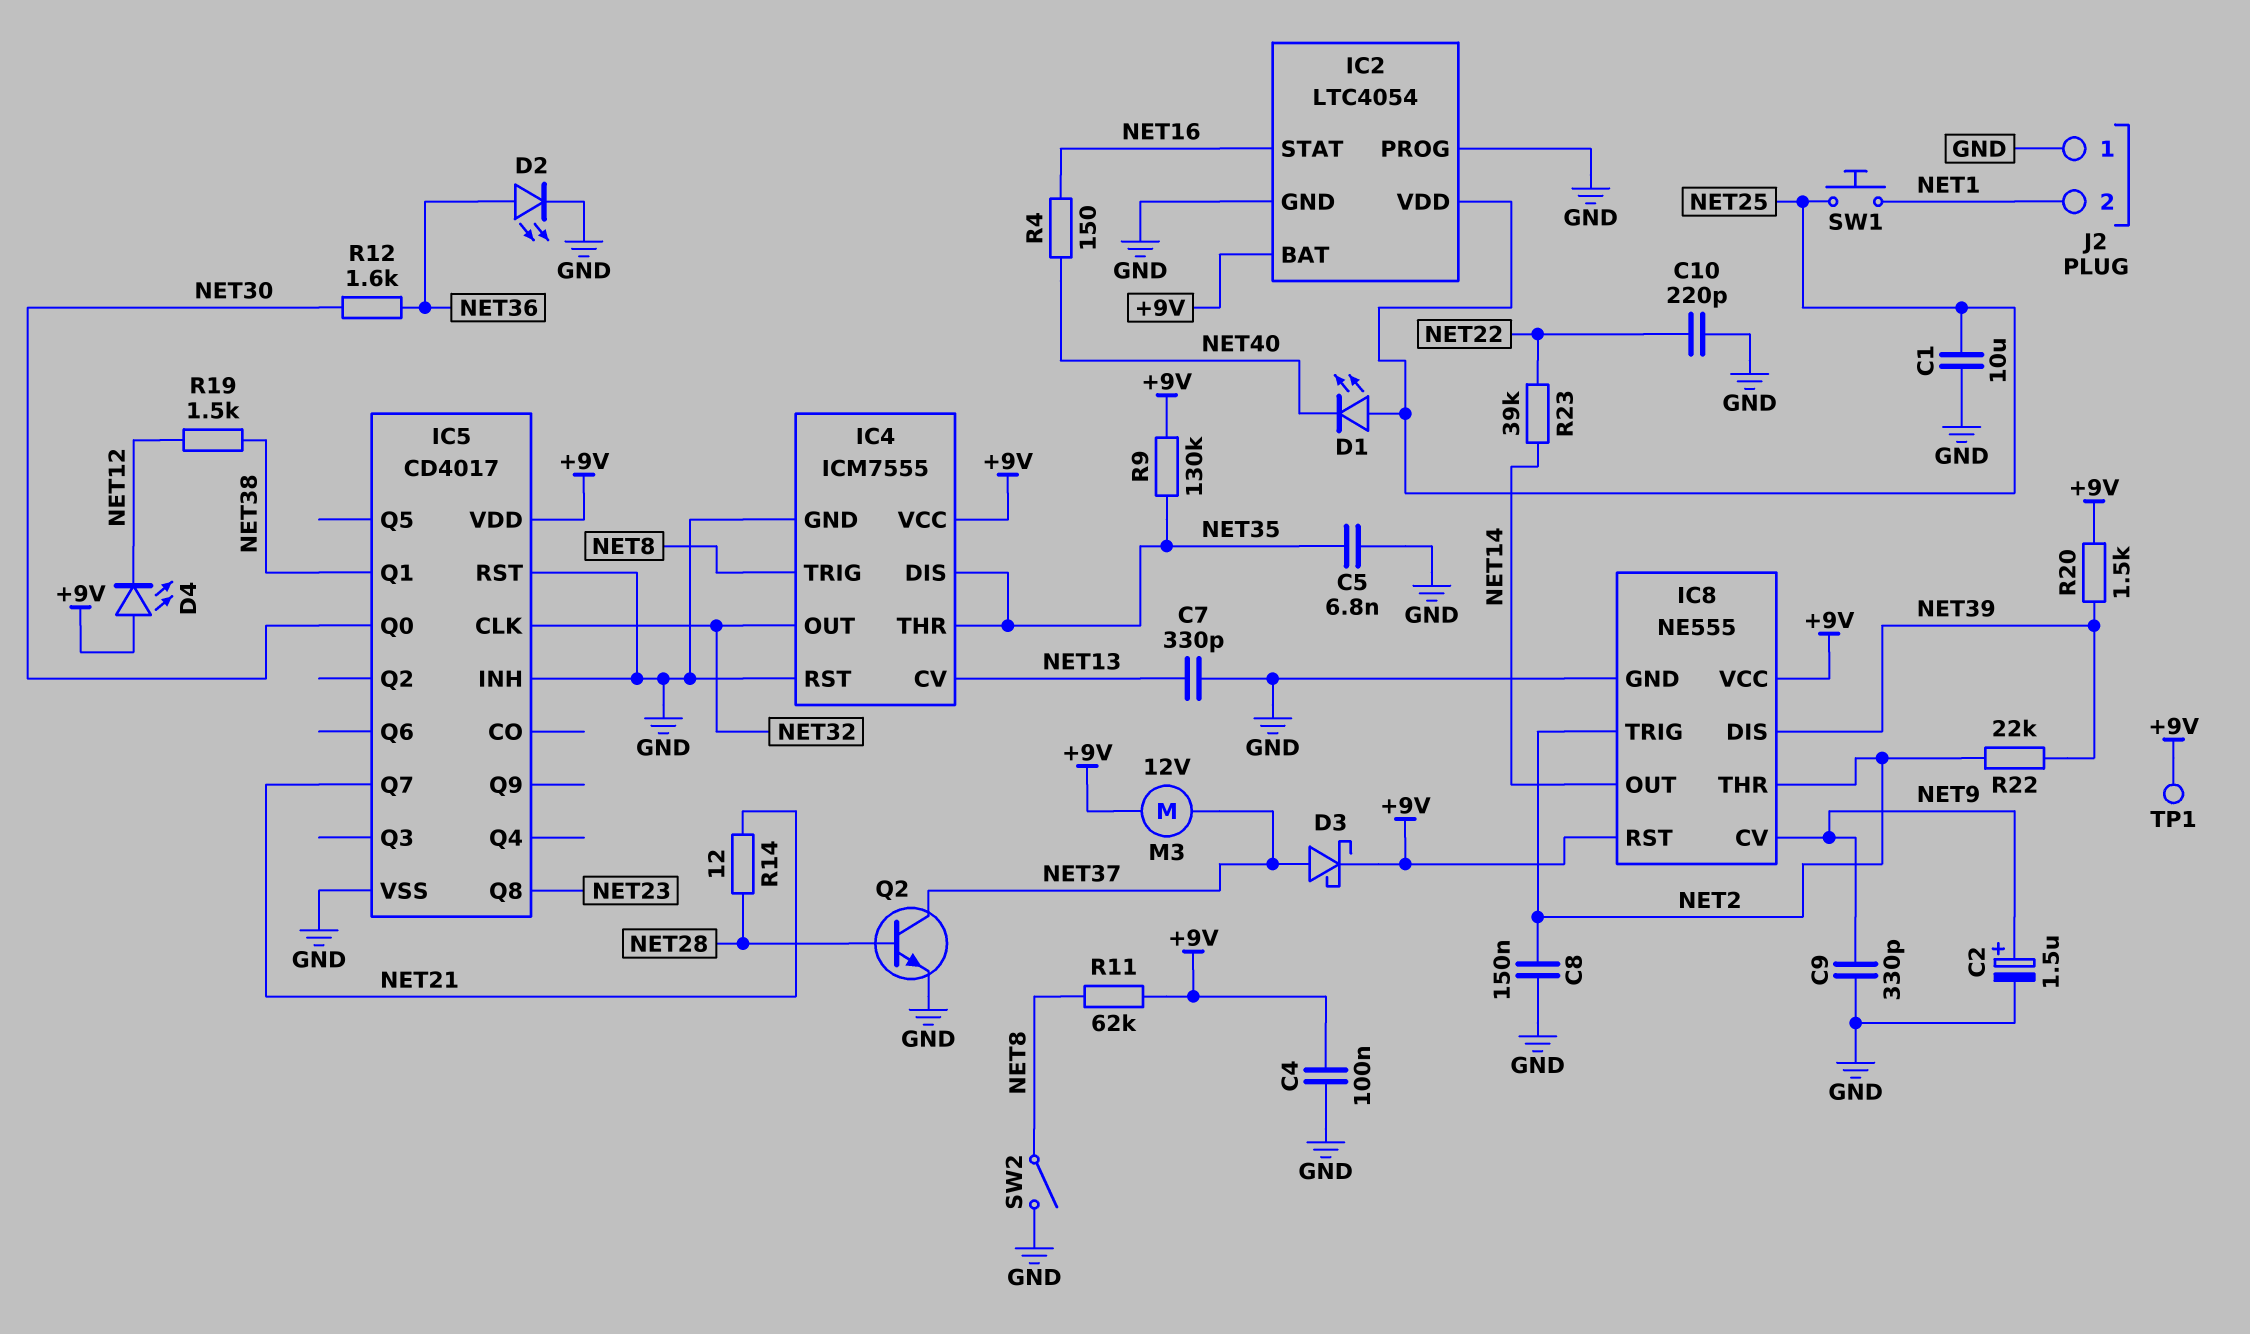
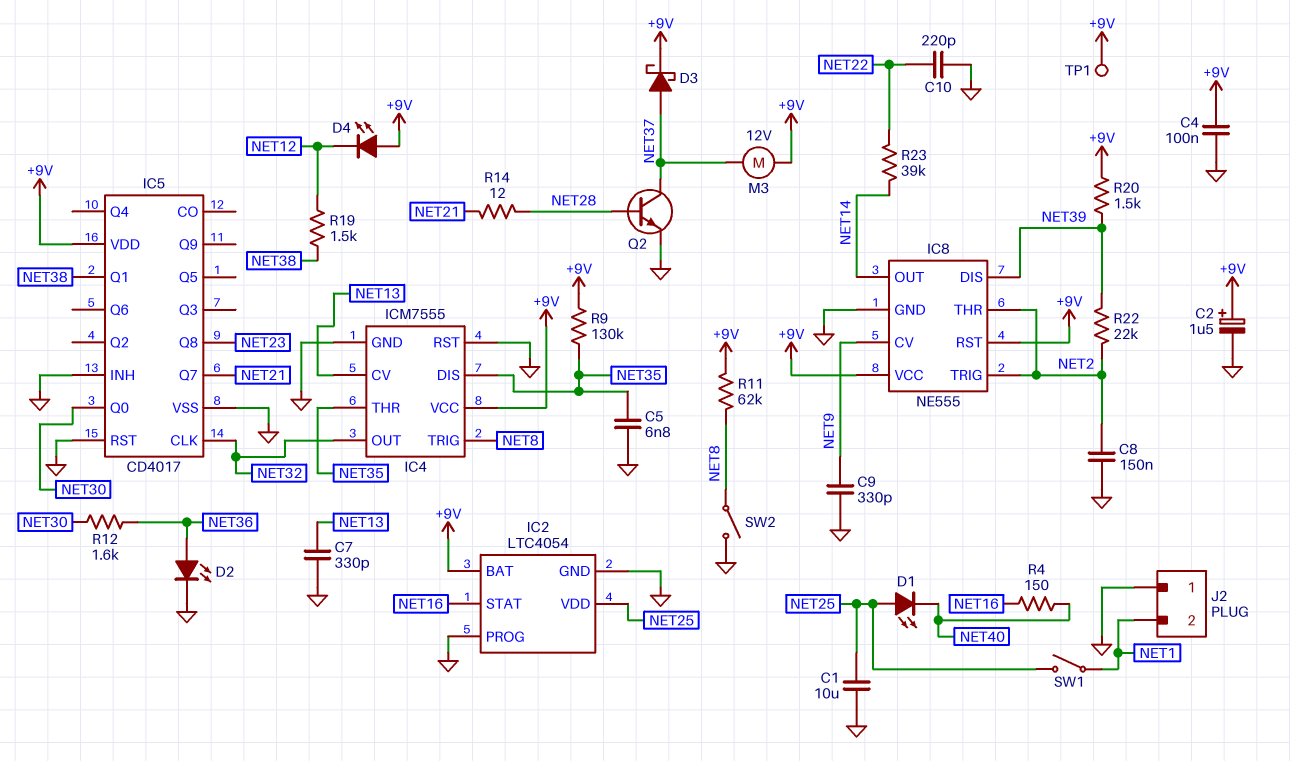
C2: 1.5uF (plus NET9, minus GND) -> 1.5uF (plus +9V, minus GND)
SW1: button (NET1, NET25) -> switch (NET1, NET25)

